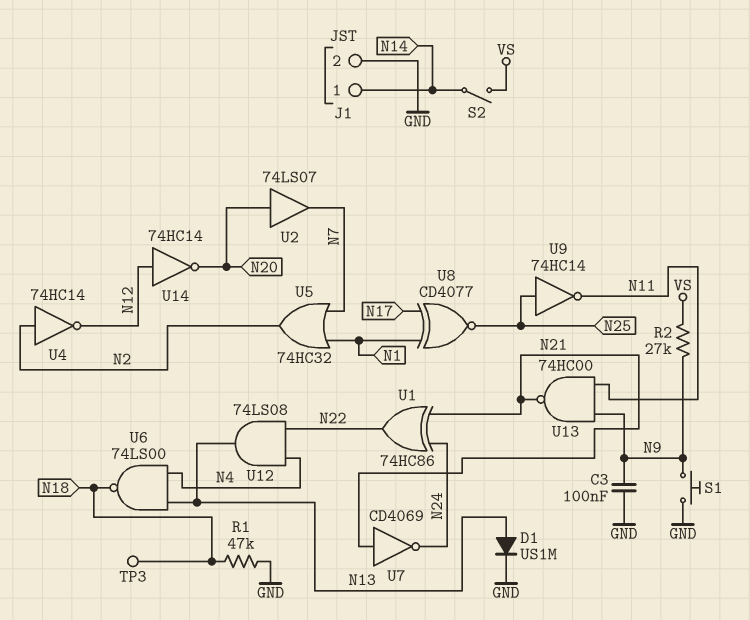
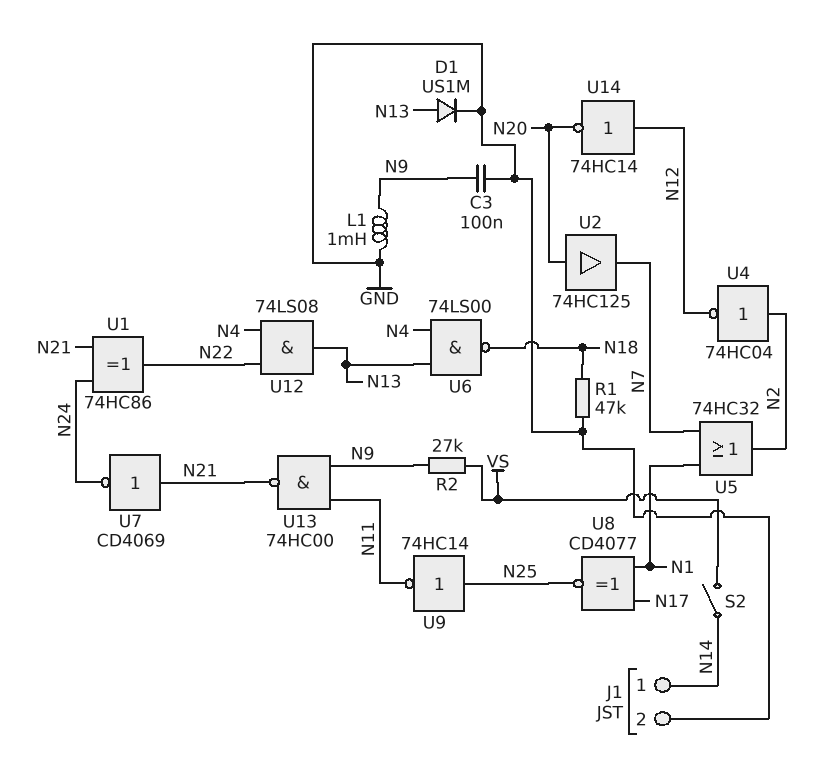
L1: none -> 1mH (GND, N9)
S1: button (GND, N9) -> none
TP3: test point (N18) -> none
U2: buffer 74LS07 (in N20, out N7) -> buffer 74HC125 (in N20, out N7)
U4: NOT 74HC14 (in N2, out N12) -> NOT 74HC04 (in N2, out N12)

